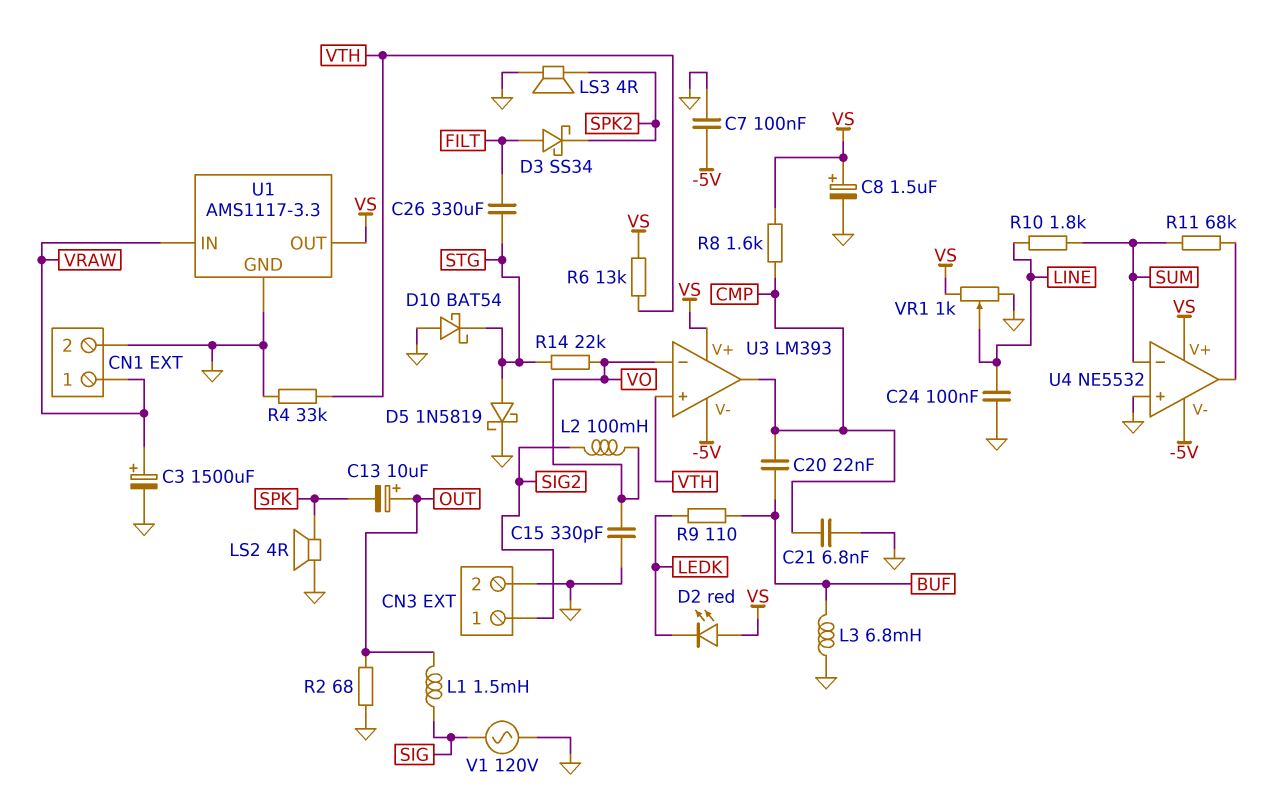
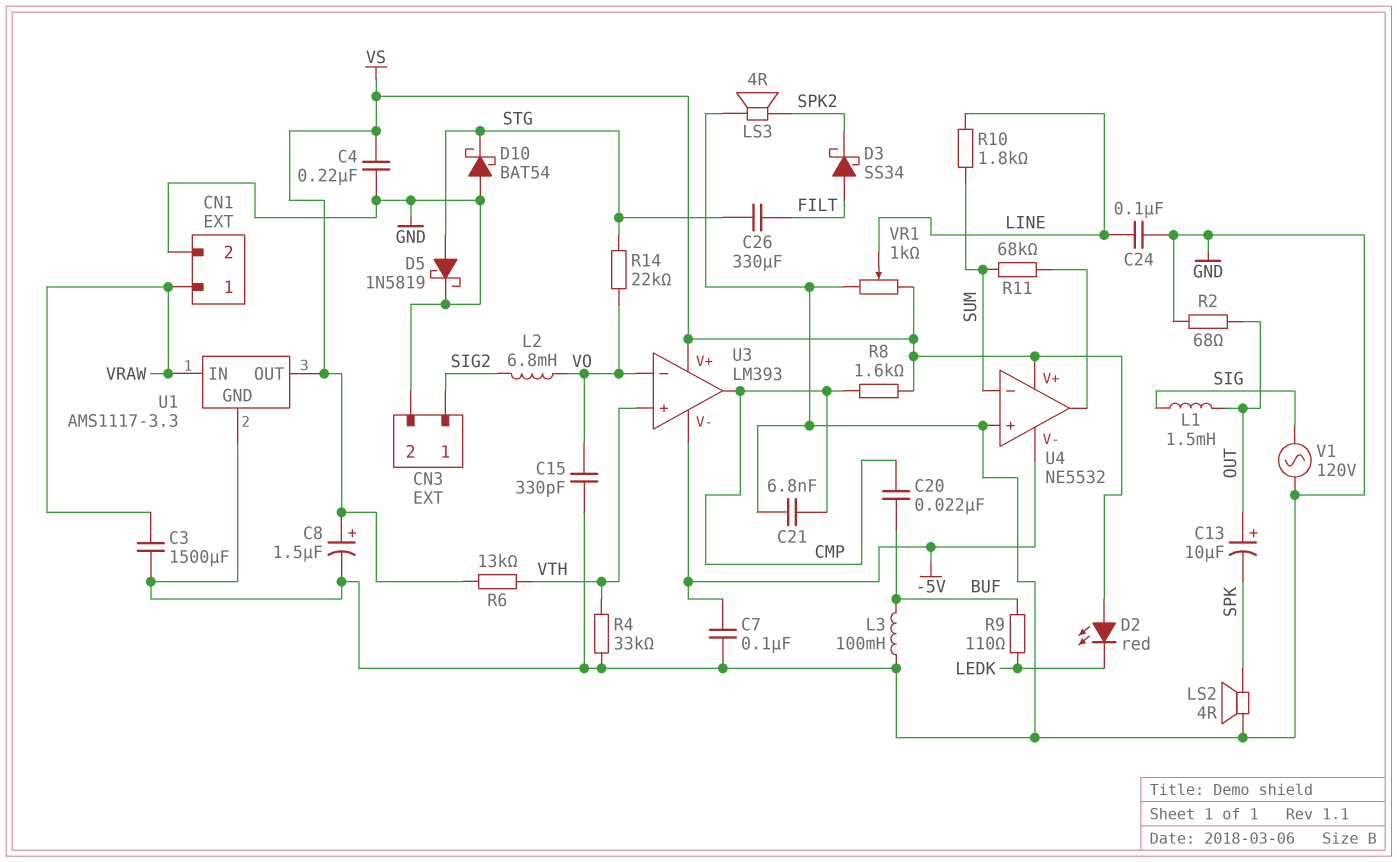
C3: 1500uF (plus VRAW, minus GND) -> 1500uF (GND, VRAW)
C4: none -> 220nF (GND, VS)
L2: 100mH (SIG2, VO) -> 6.8mH (SIG2, VO)
L3: 6.8mH (BUF, GND) -> 100mH (BUF, GND)

